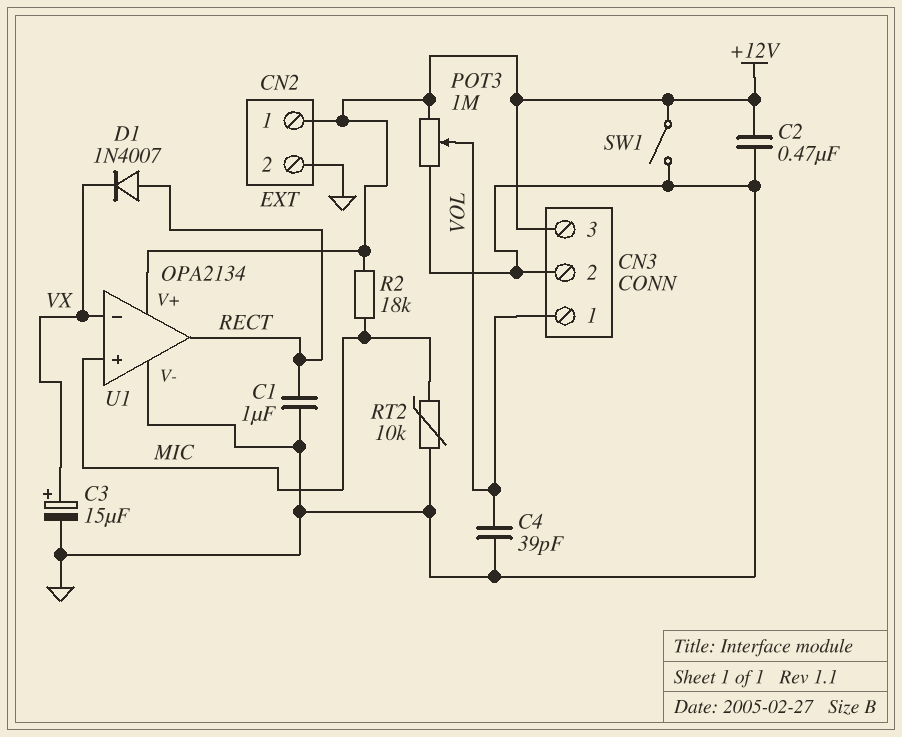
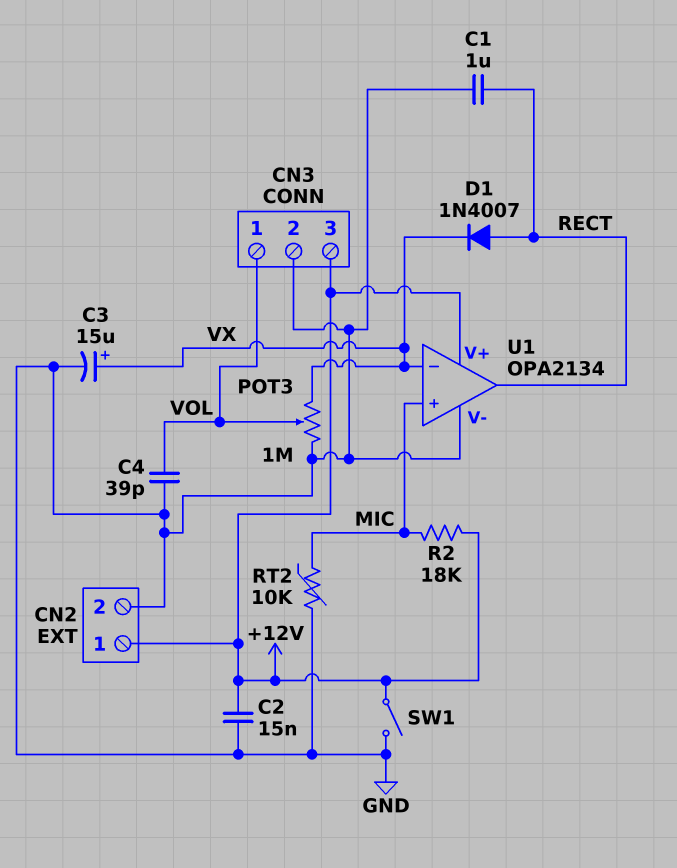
C2: 470nF (+12V, GND) -> 15nF (+12V, GND)
POT3: 1M (+12V, GND, wiper VOL) -> 1M (GND, VX, wiper VOL)

